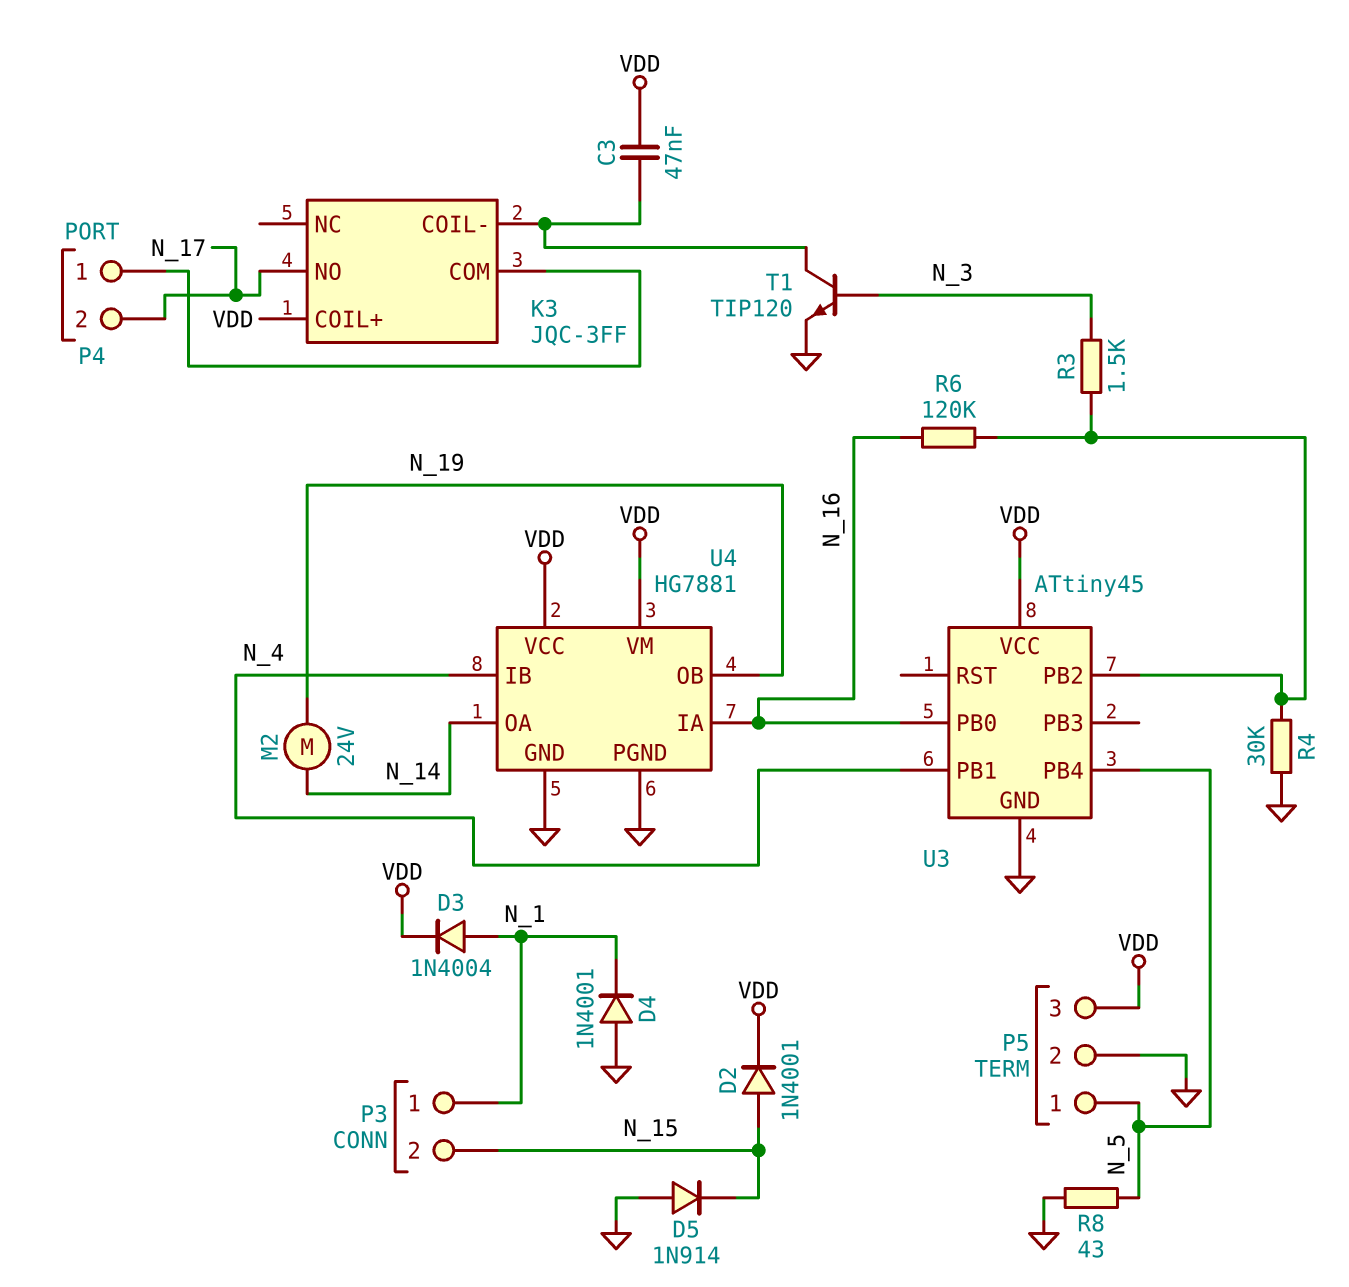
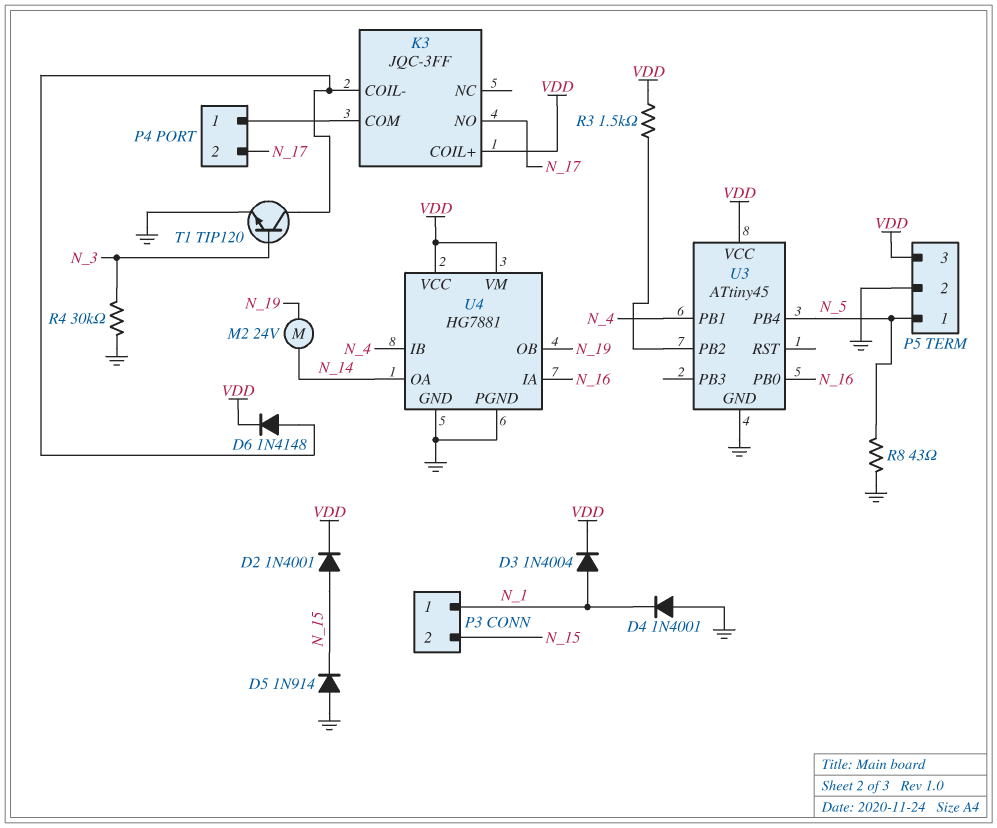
C3: 47nF (K3/COIL-, VDD) -> none
D6: none -> diode 1N4148 (A K3/COIL-, K VDD)
R3: 1.5k (N_3, U3/PB2) -> 1.5k (U3/PB2, VDD)
R4: 30k (GND, U3/PB2) -> 30k (GND, N_3)
R6: 120k (N_16, U3/PB2) -> none

